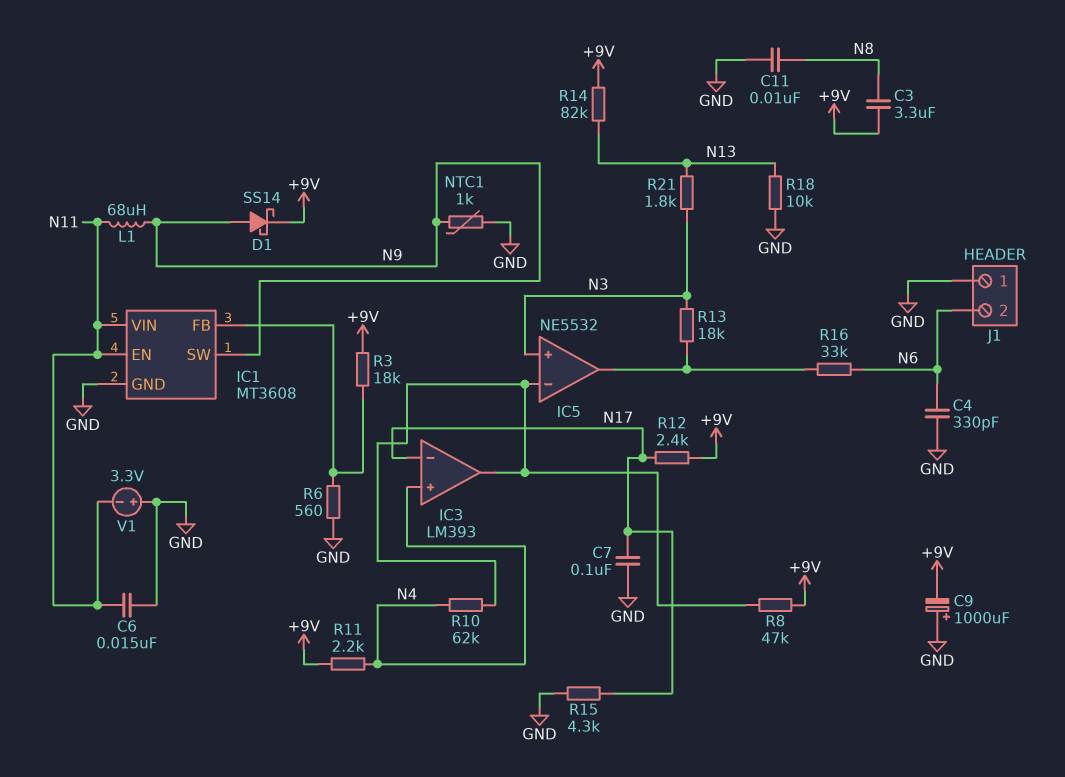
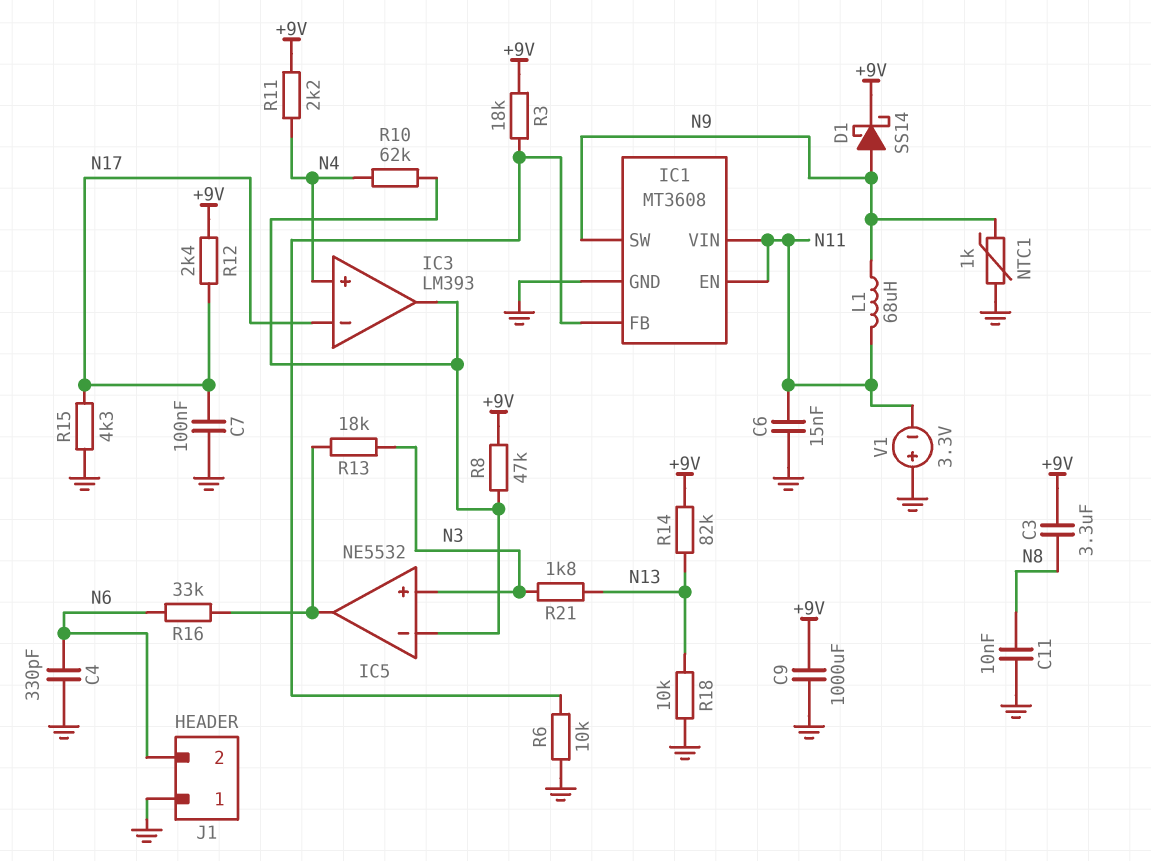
C9: 1000uF (plus GND, minus +9V) -> 1000uF (+9V, GND)
R6: 560 (GND, IC1/FB) -> 10k (GND, IC1/FB)

